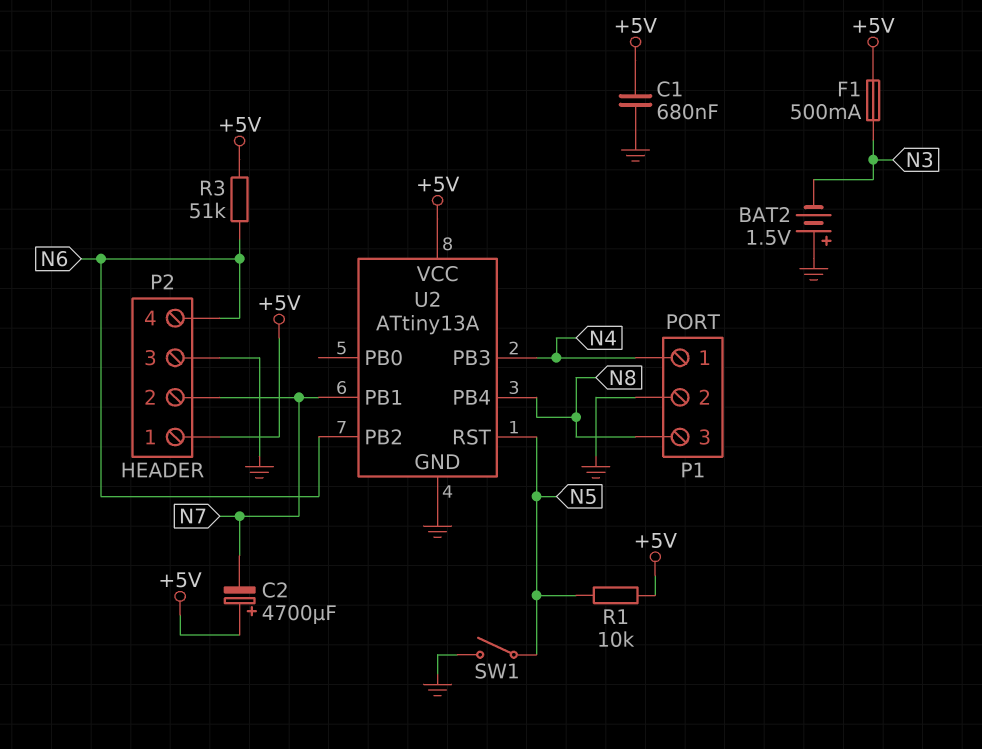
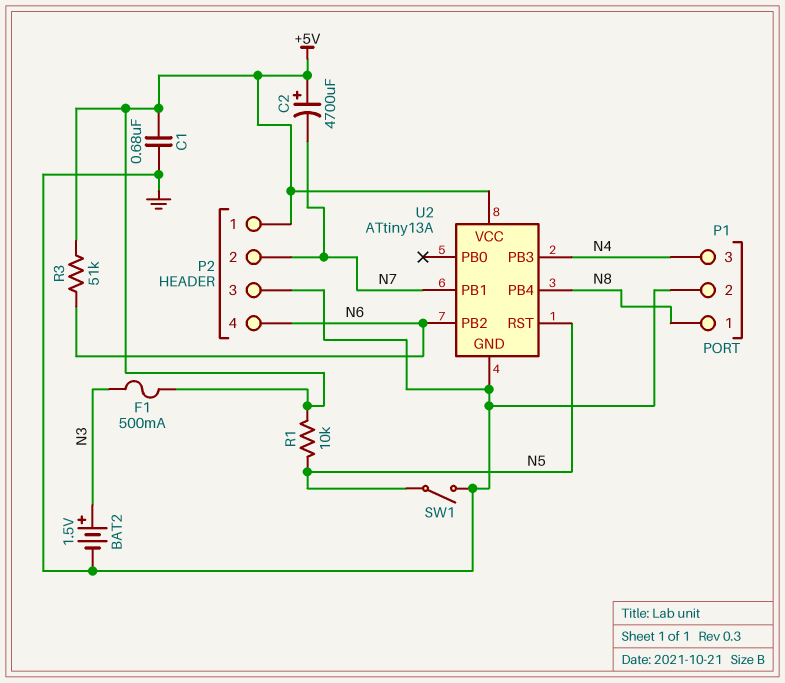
BAT2: 1.5V (plus GND, minus N3) -> 1.5V (plus N3, minus GND)
P1 pin 1: N4 -> N8
P1 pin 3: N8 -> N4

